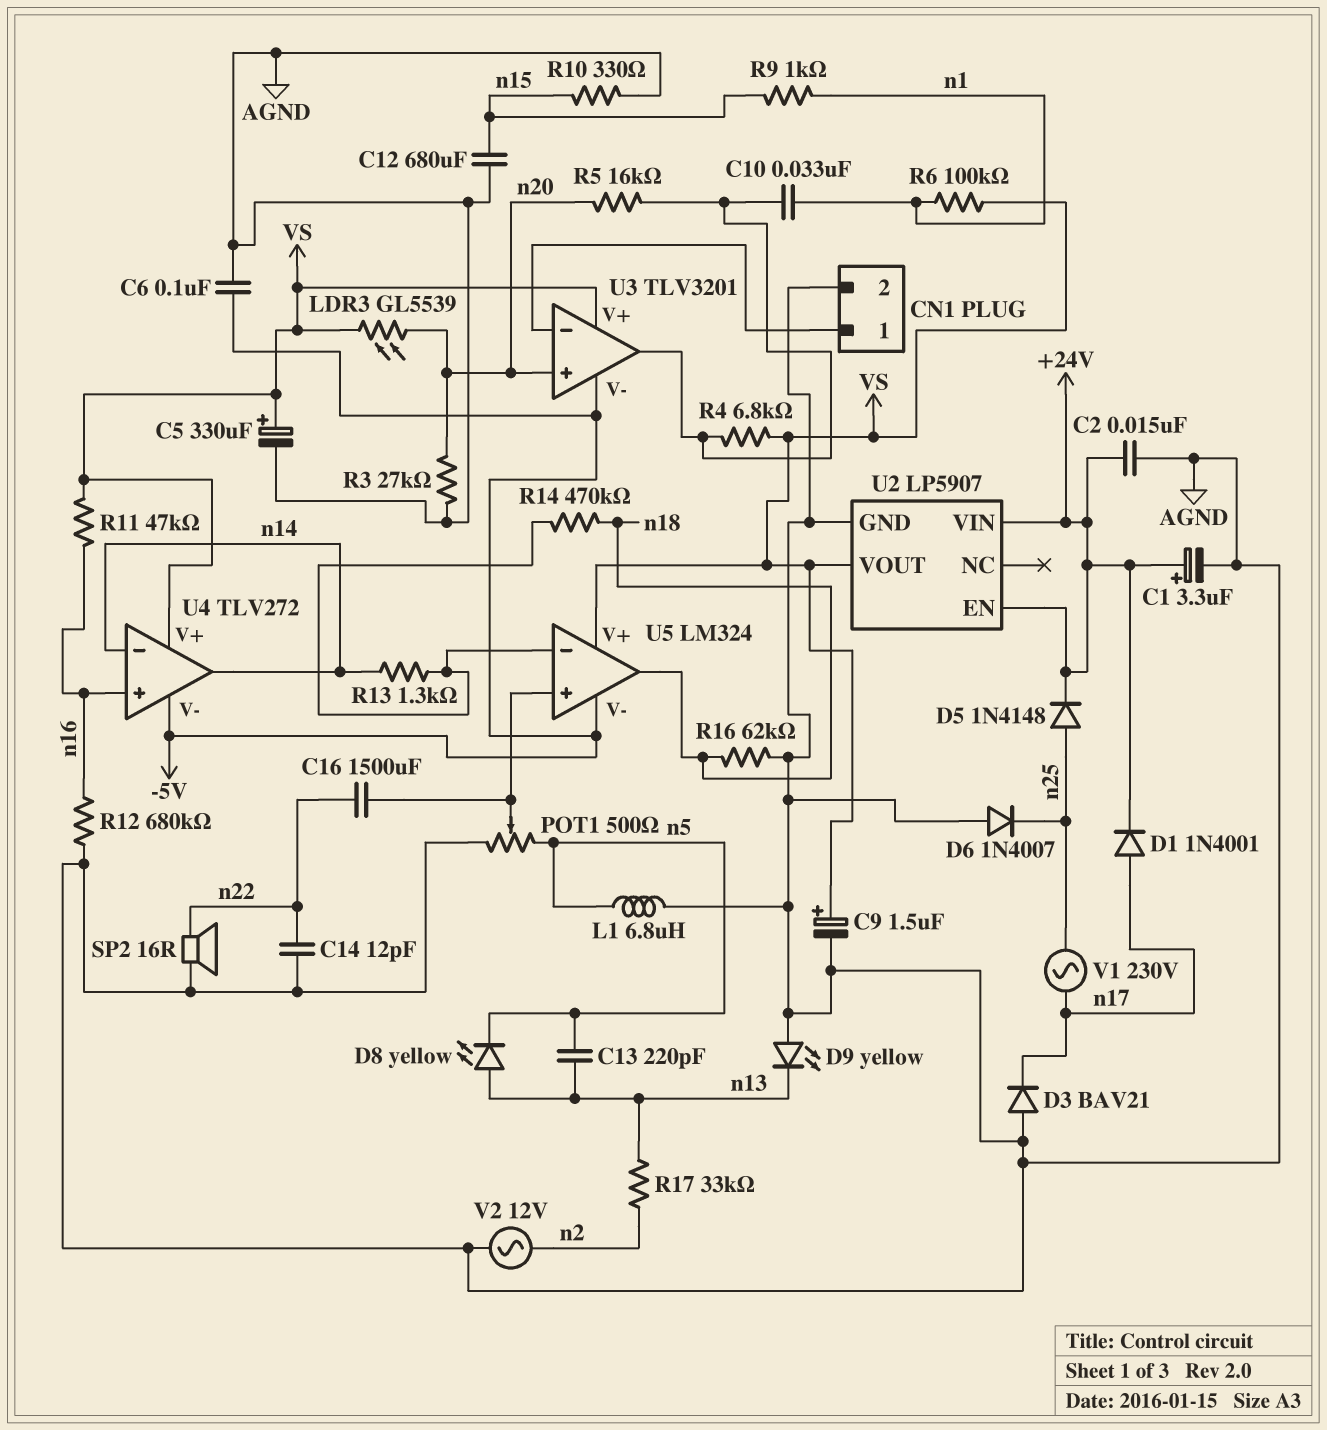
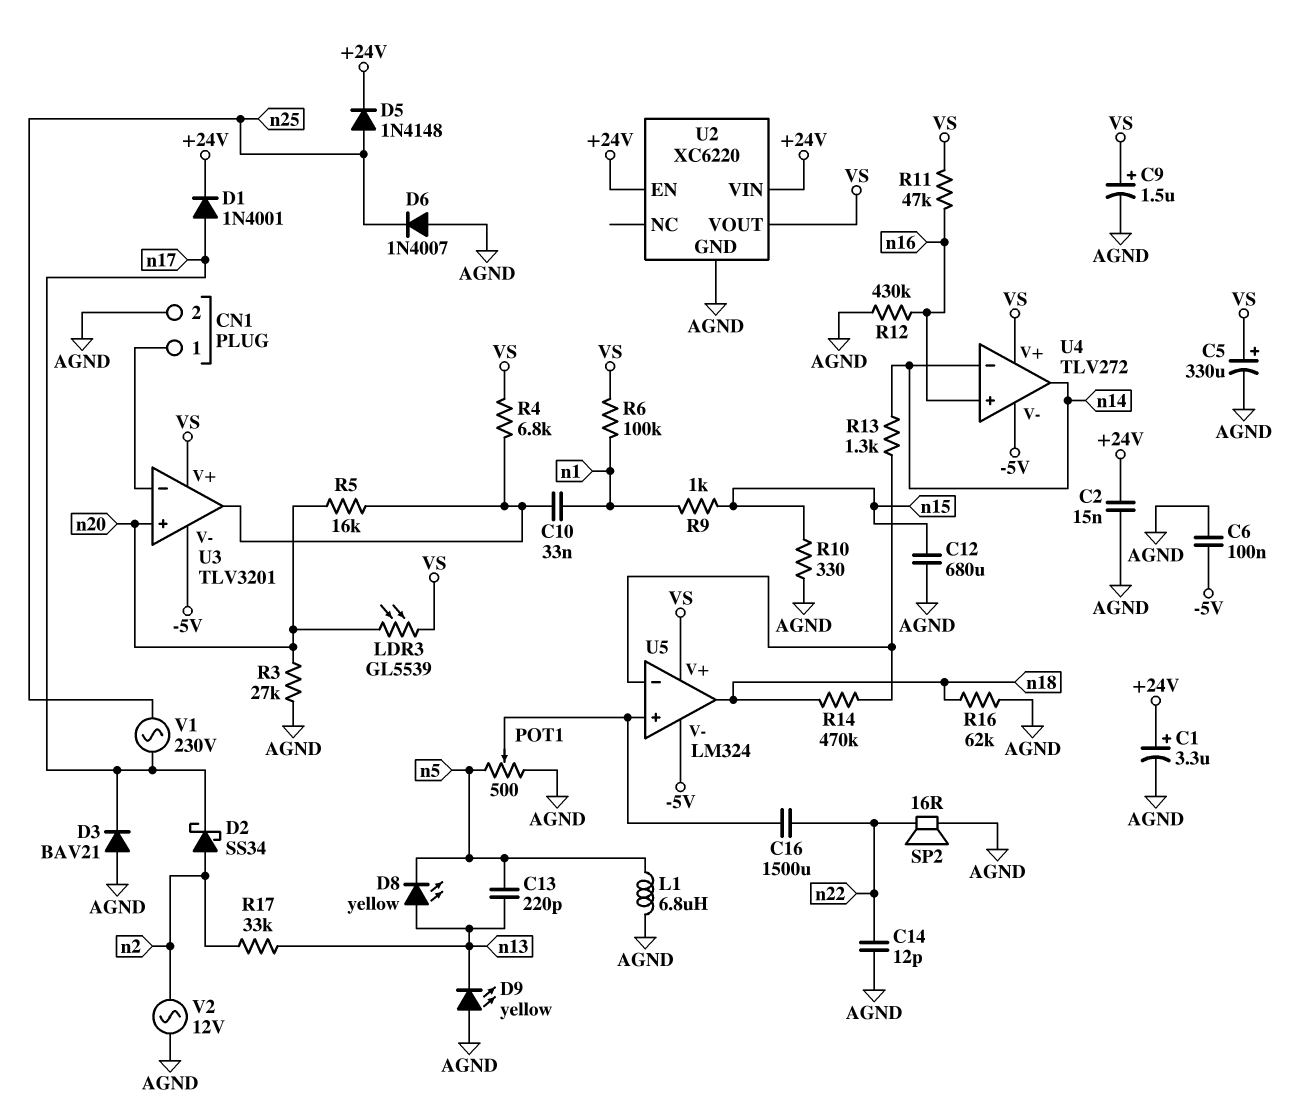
D2: none -> schottky SS34 (A n2, K n17)
R12: 680k (AGND, n16) -> 430k (AGND, n16)
U2: LP5907 -> XC6220

